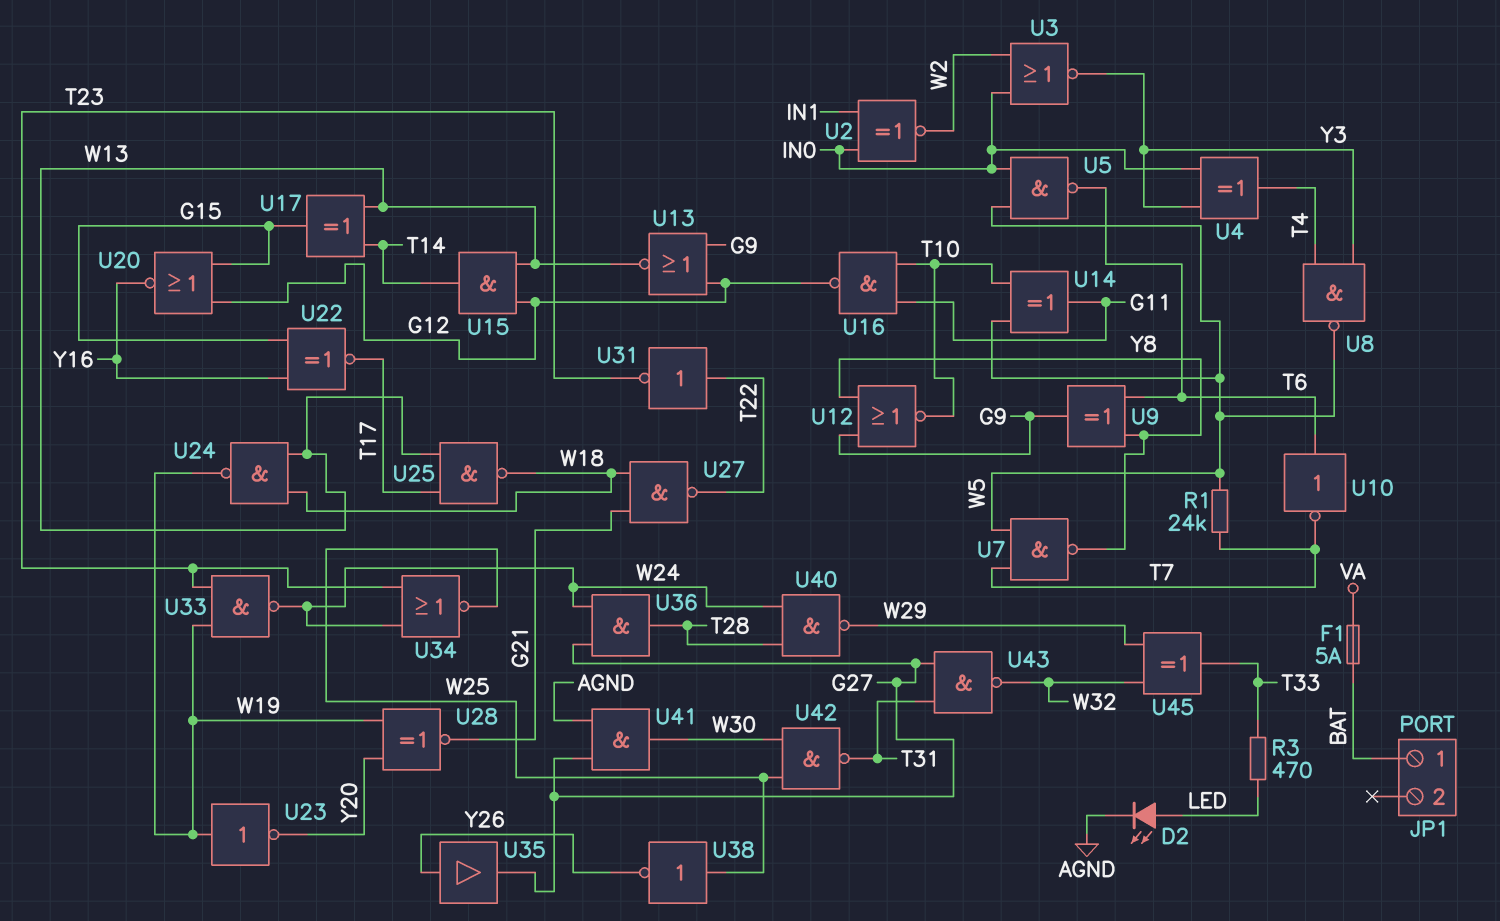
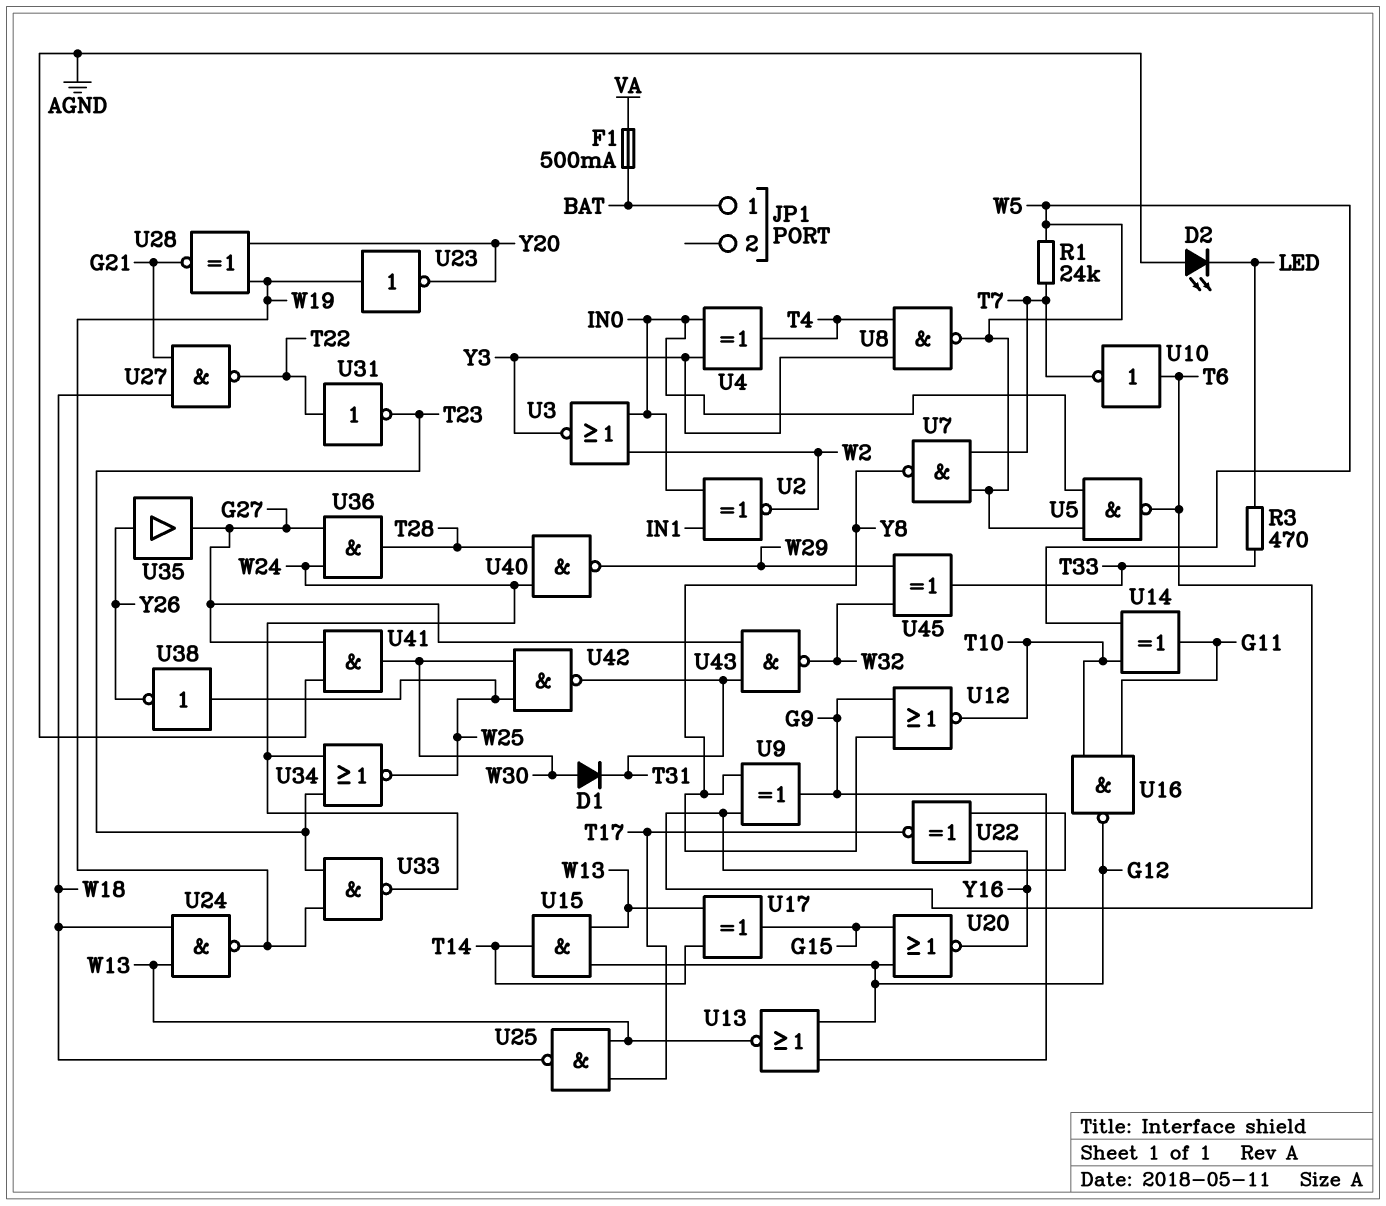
D1: none -> diode (A W30, K T31)
D2: LED (A LED, K AGND) -> LED (A AGND, K LED)
F1: 5A (BAT, VA) -> 500mA (BAT, VA)
U22: XNOR (in G15, in Y16, out T17) -> XNOR (in T6, in Y16, out T17)

